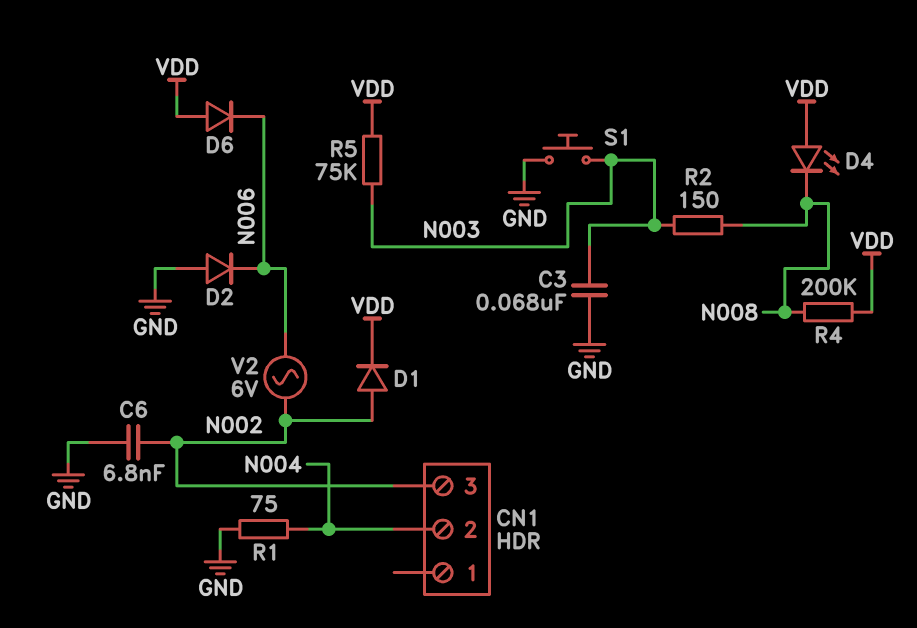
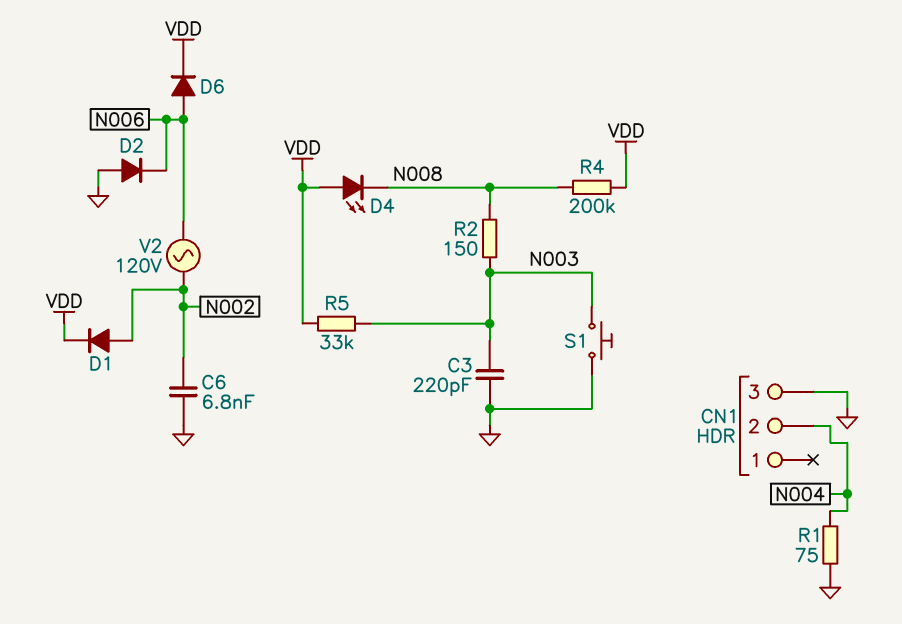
C3: 68nF (GND, N003) -> 220pF (GND, N003)
CN1 pin 3: N002 -> GND
D6: diode (A VDD, K N006) -> diode (A N006, K VDD)
R5: 75k (N003, VDD) -> 33k (N003, VDD)
V2: AC 6V (N002, N006) -> AC 120V (N002, N006)

